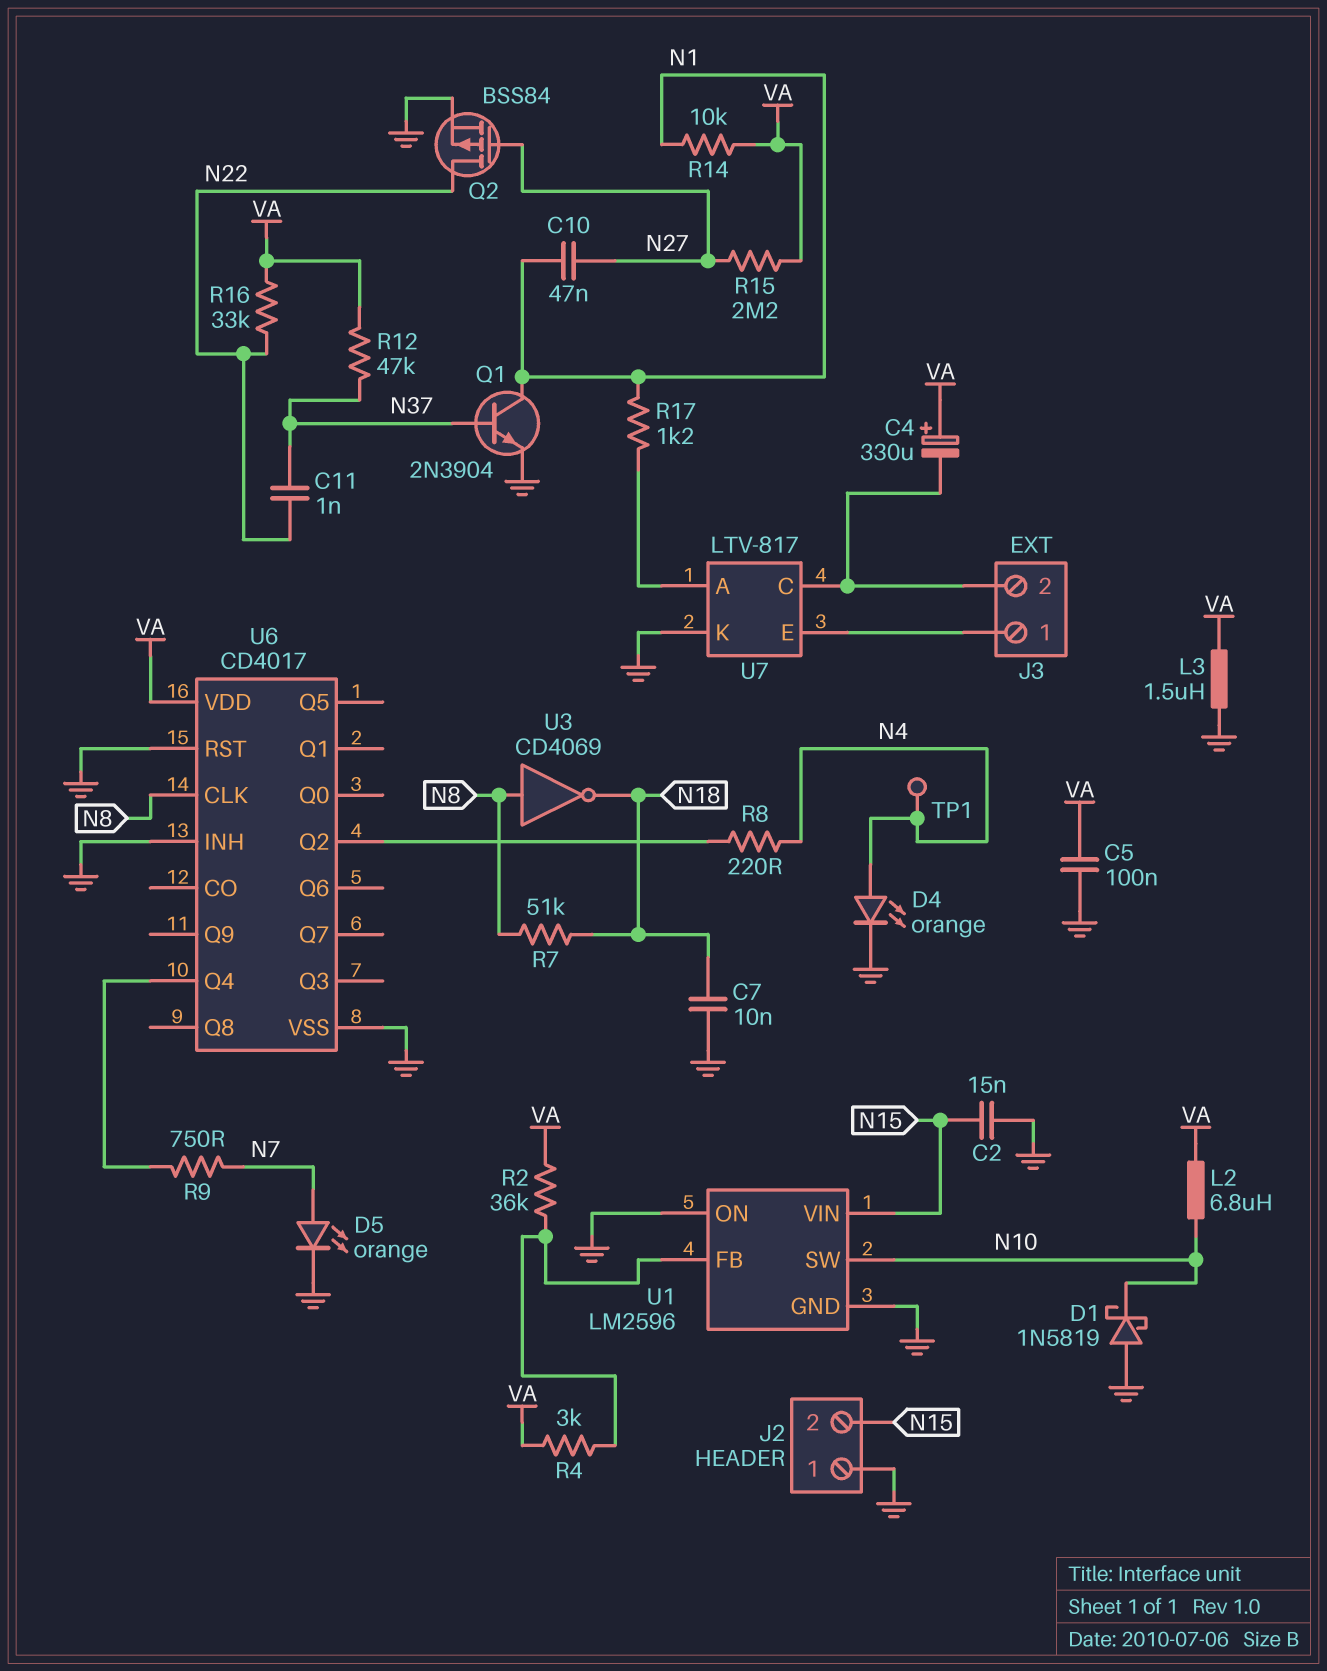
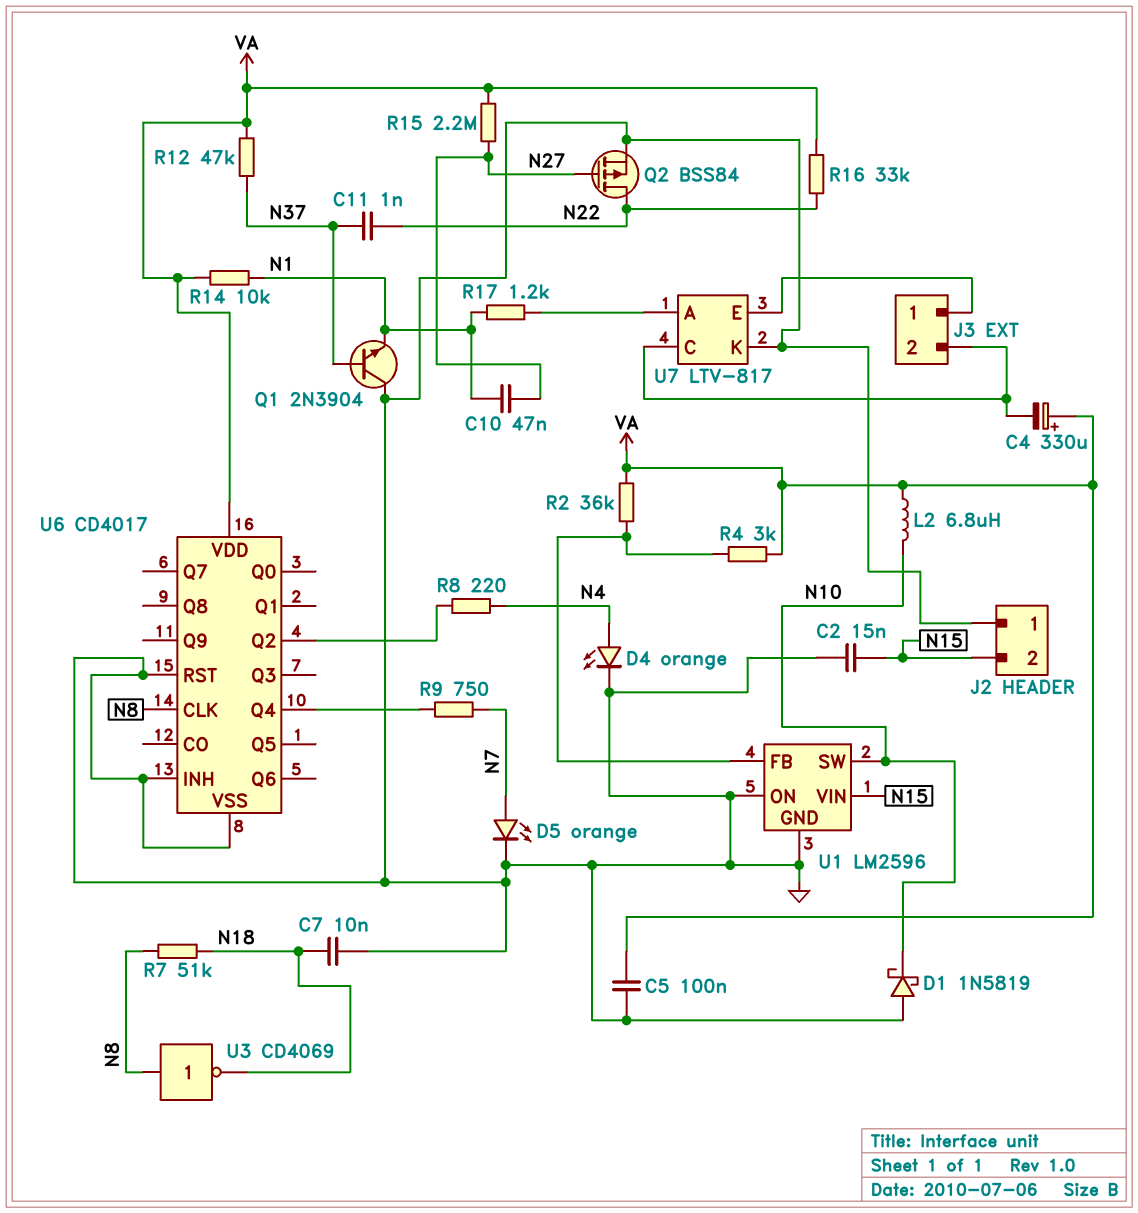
L3: 1.5uH (GND, VA) -> none
Q1: NPN 2N3904 (B N37, C N1, E GND) -> NPN 2N3904 (B N37, C GND, E N1)
TP1: test point (N4) -> none

